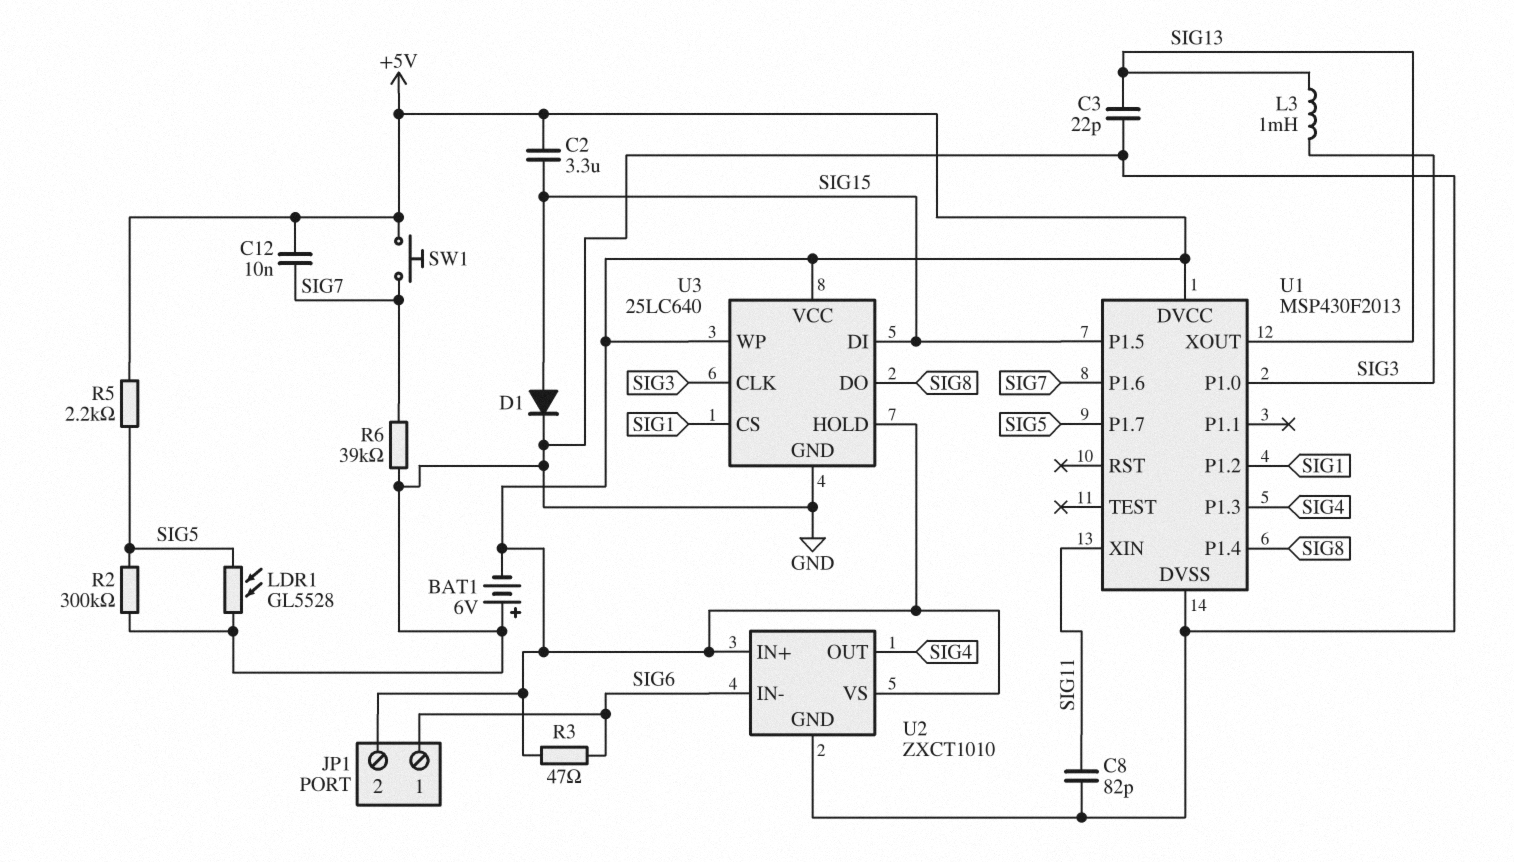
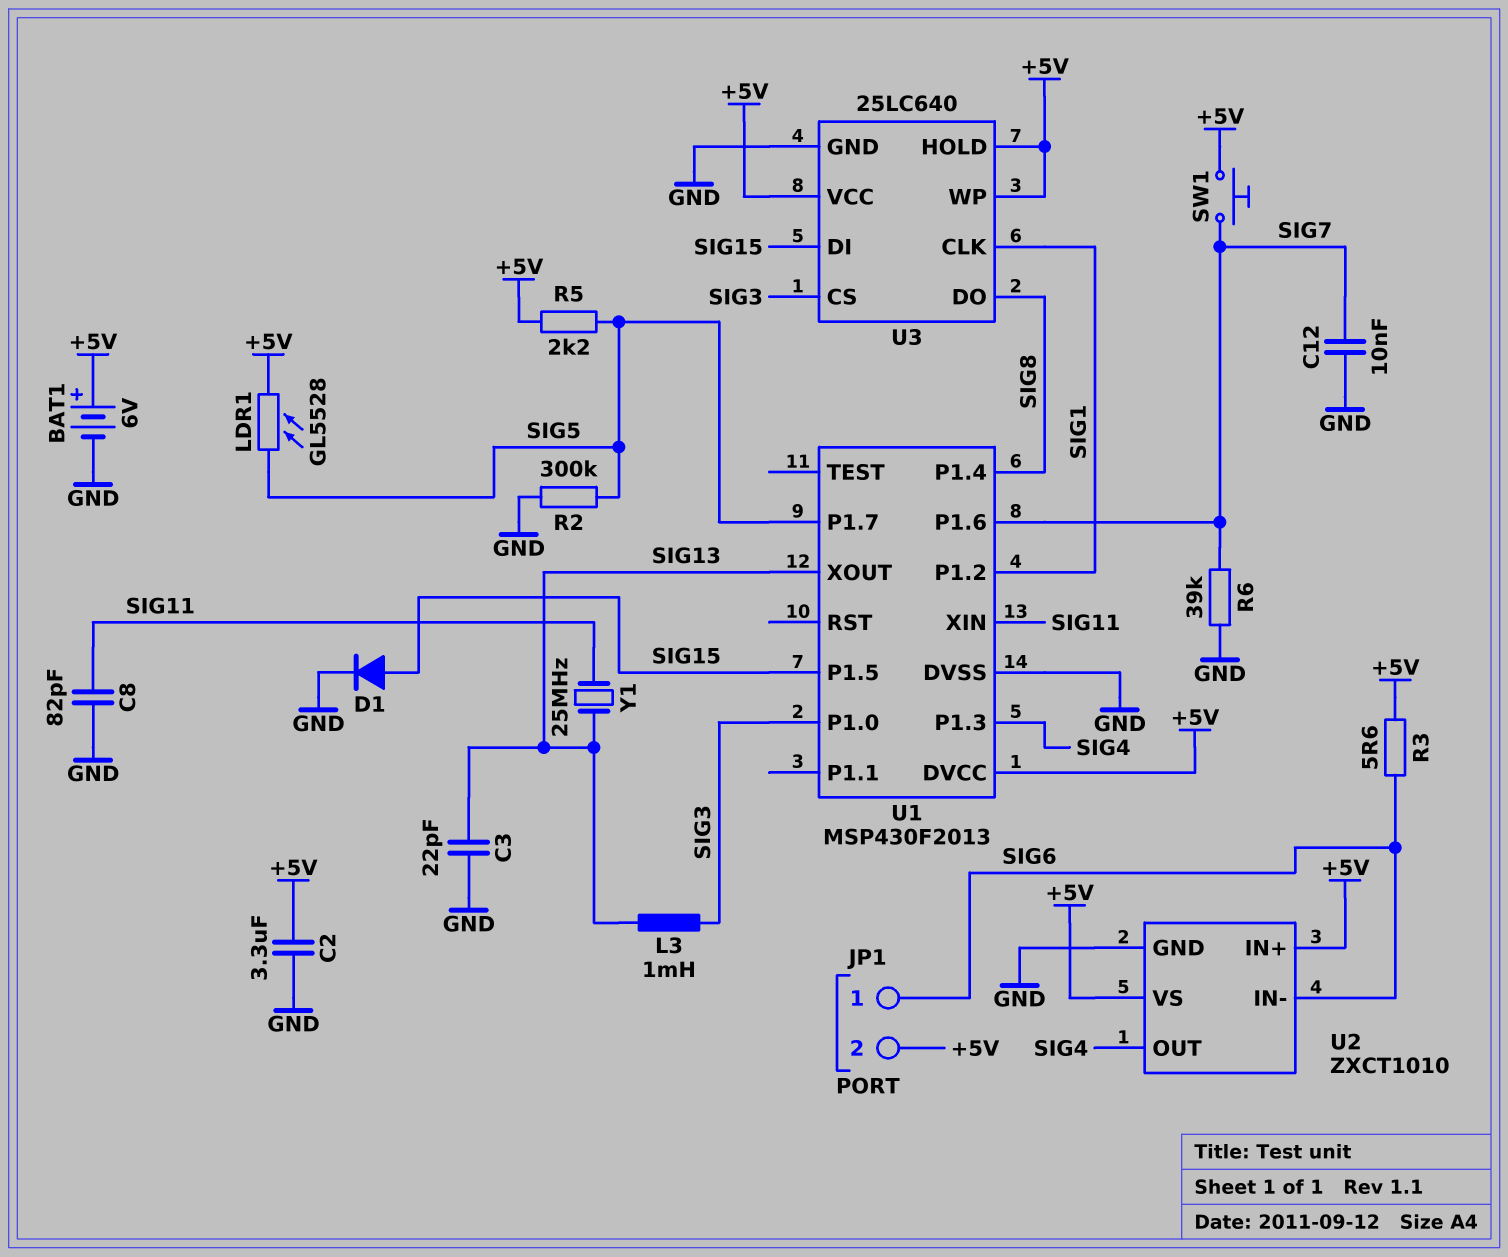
BAT1: 6V (plus GND, minus +5V) -> 6V (plus +5V, minus GND)
C2: 3.3uF (+5V, SIG15) -> 3.3uF (+5V, GND)
C12: 10nF (+5V, SIG7) -> 10nF (GND, SIG7)
LDR1: GL5528 (GND, SIG5) -> GL5528 (+5V, SIG5)
R3: 47 (+5V, SIG6) -> 5.6 (+5V, SIG6)
U3 pin CLK: SIG3 -> SIG1
U3 pin CS: SIG1 -> SIG3
Y1: none -> 25MHz (SIG11, SIG13)

